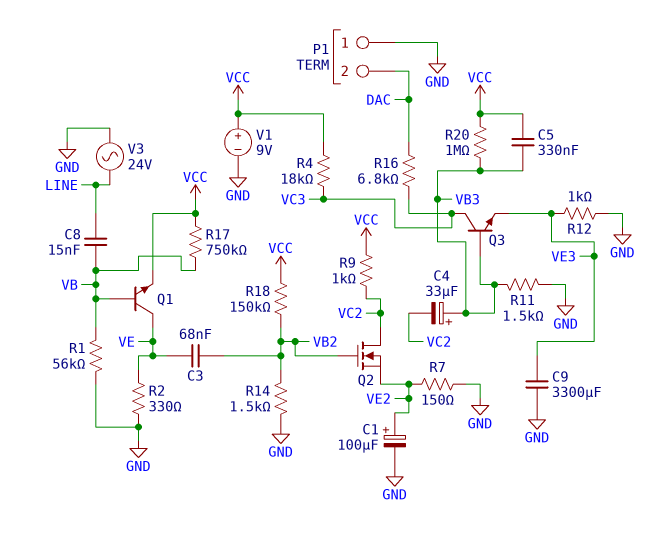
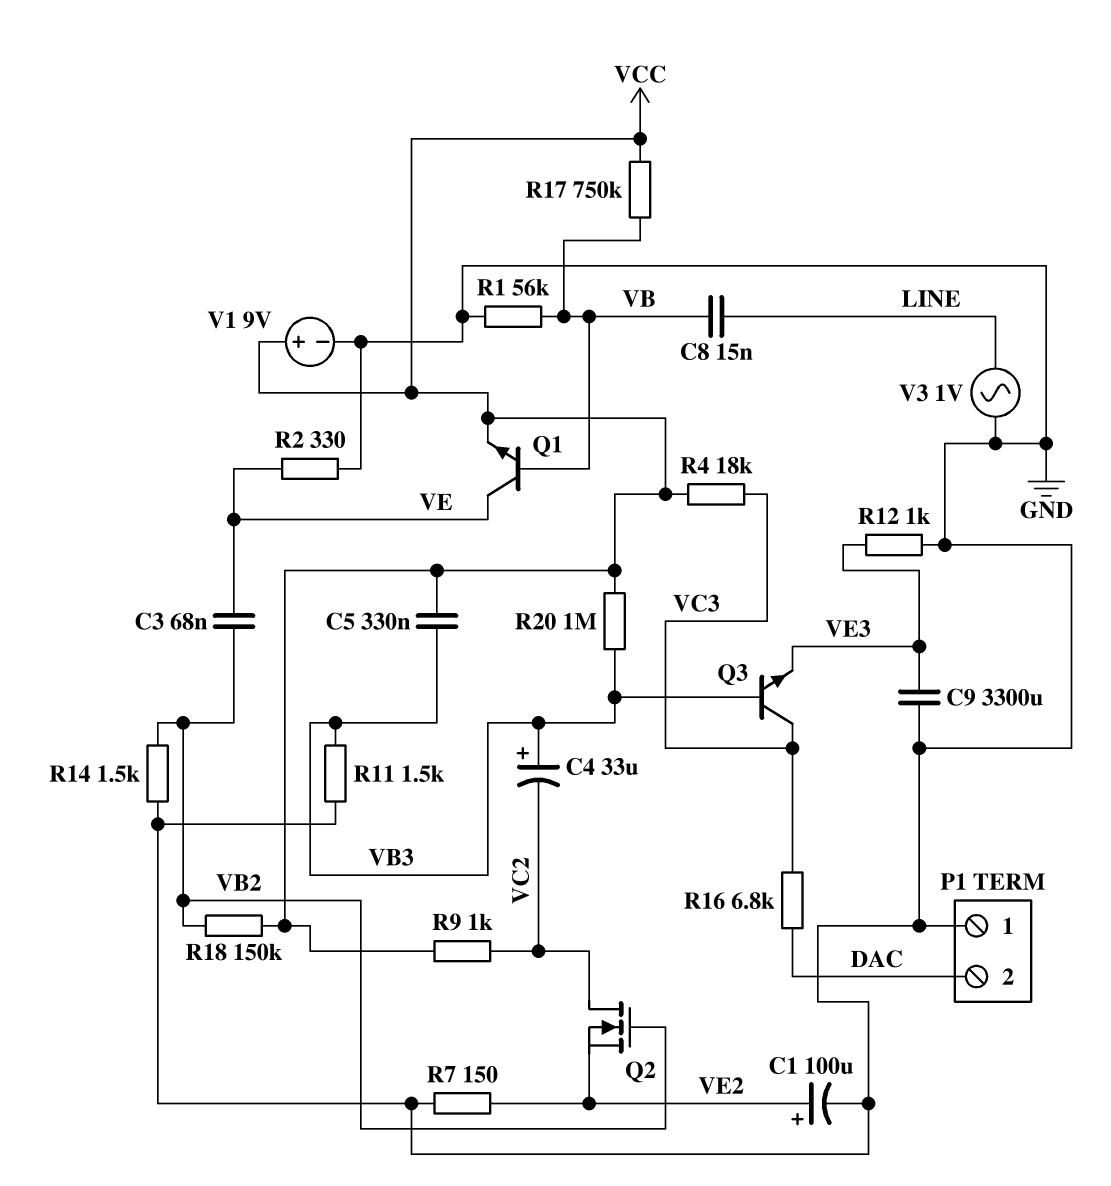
V3: AC 24V (GND, LINE) -> AC 1V (GND, LINE)

